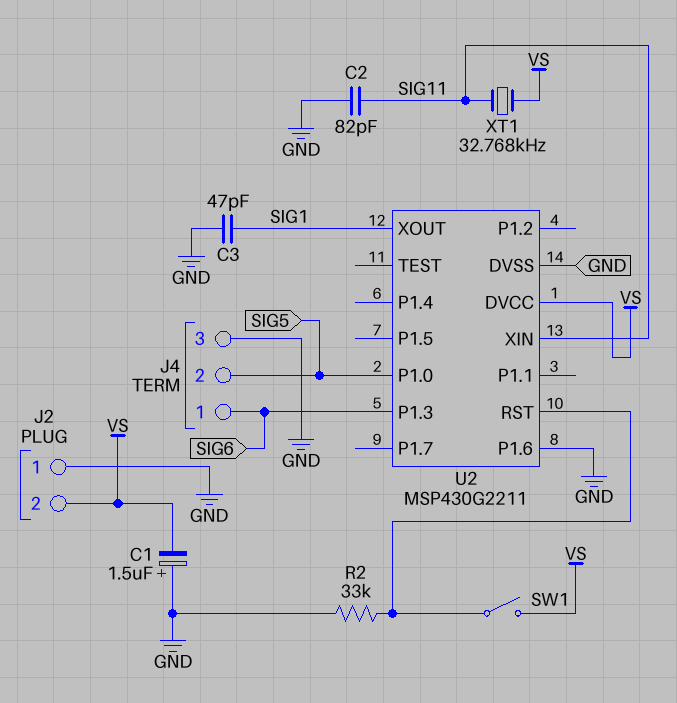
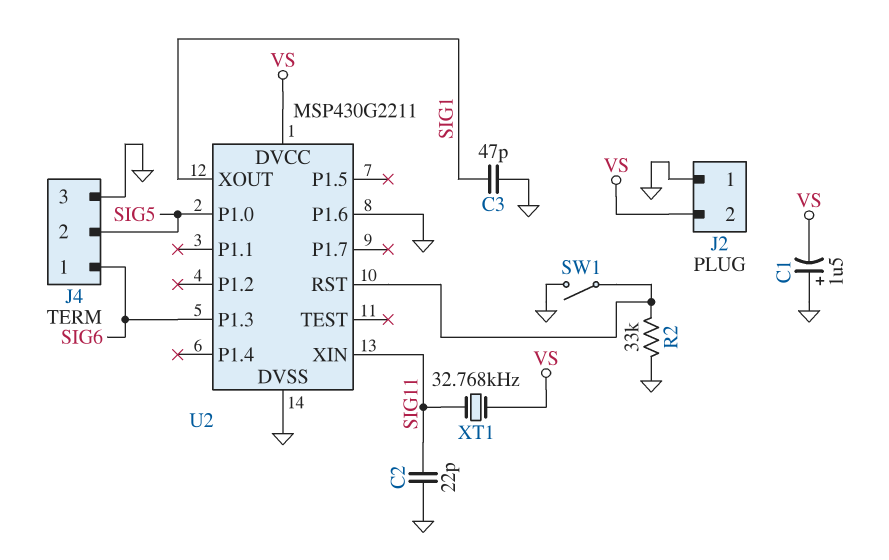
C2: 82pF (GND, SIG11) -> 22pF (GND, SIG11)
SW1: switch (U2/RST, VS) -> switch (GND, U2/RST)

